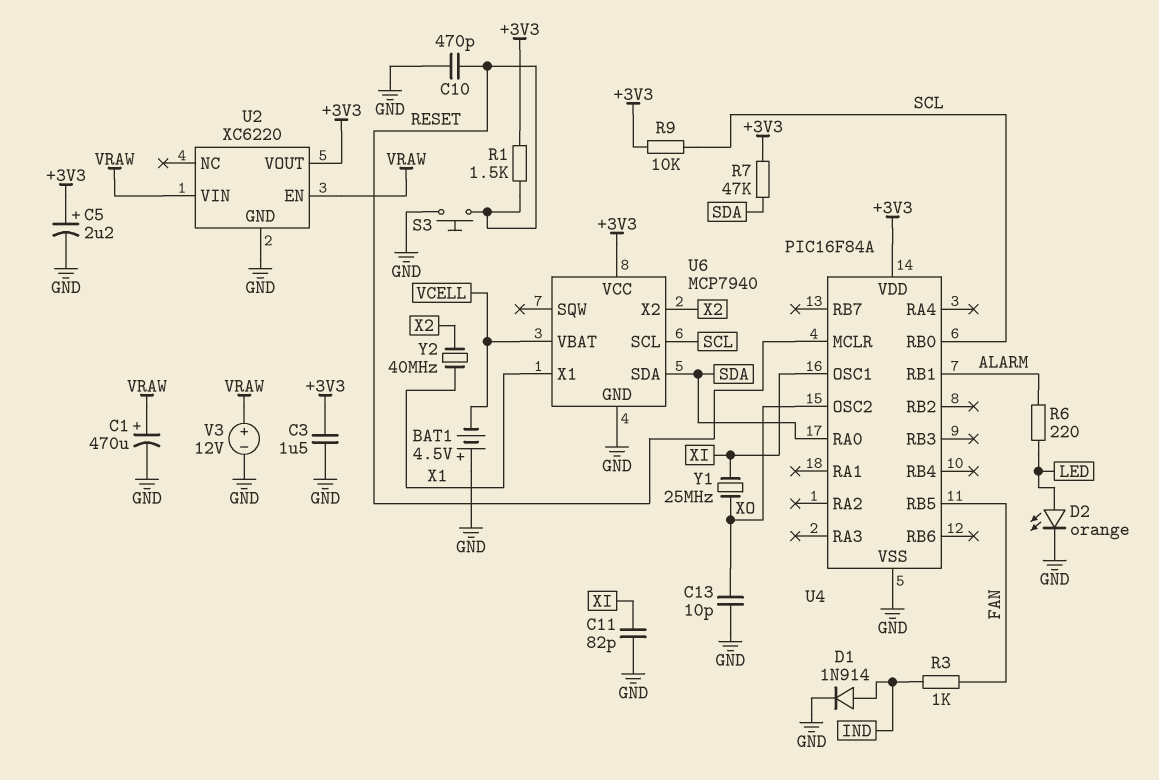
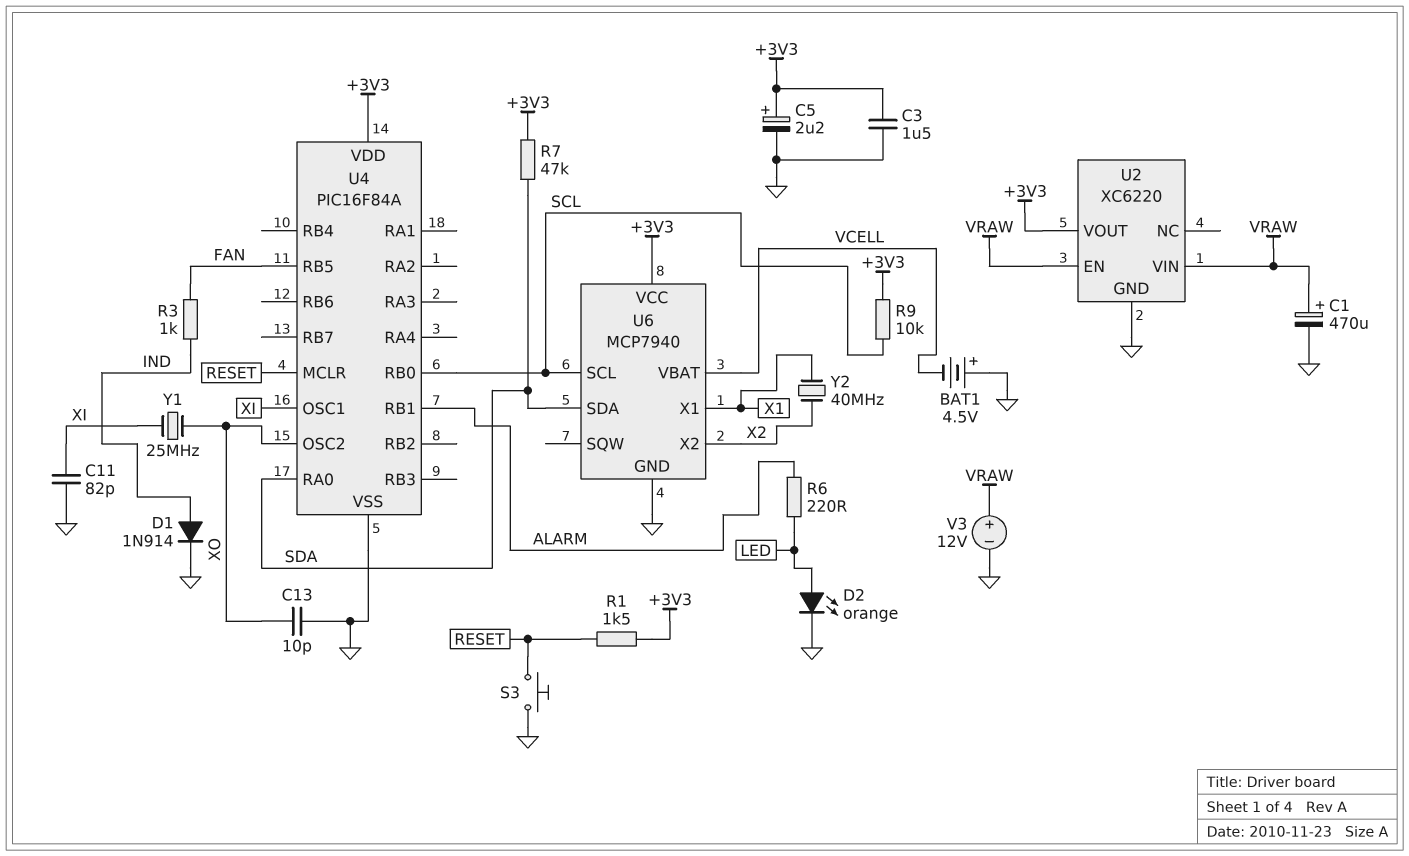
C10: 470pF (GND, RESET) -> none

